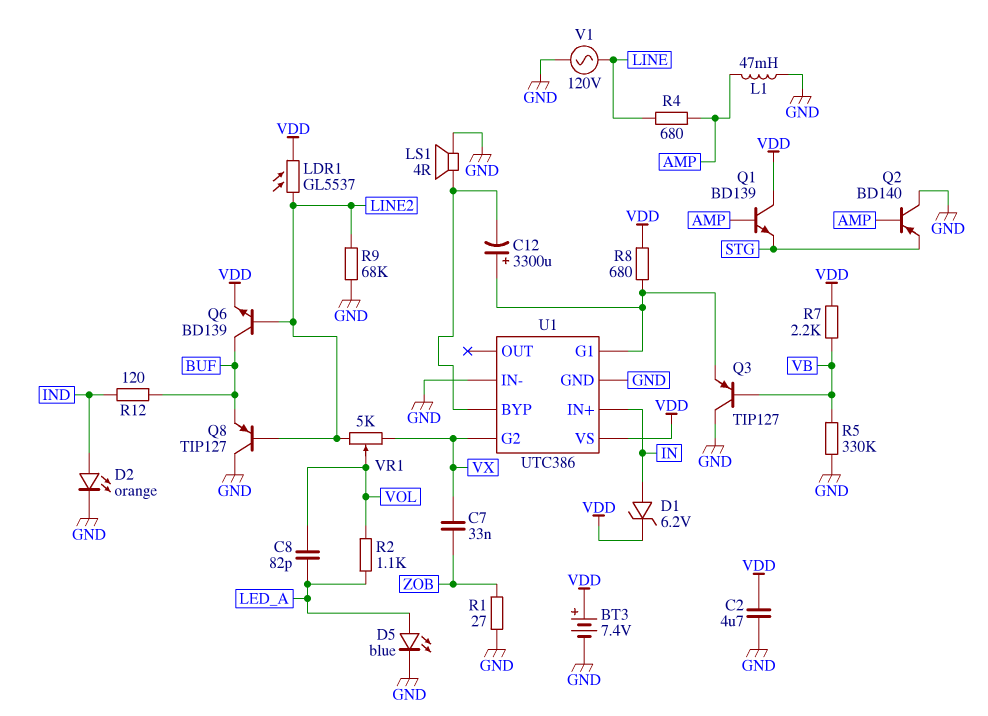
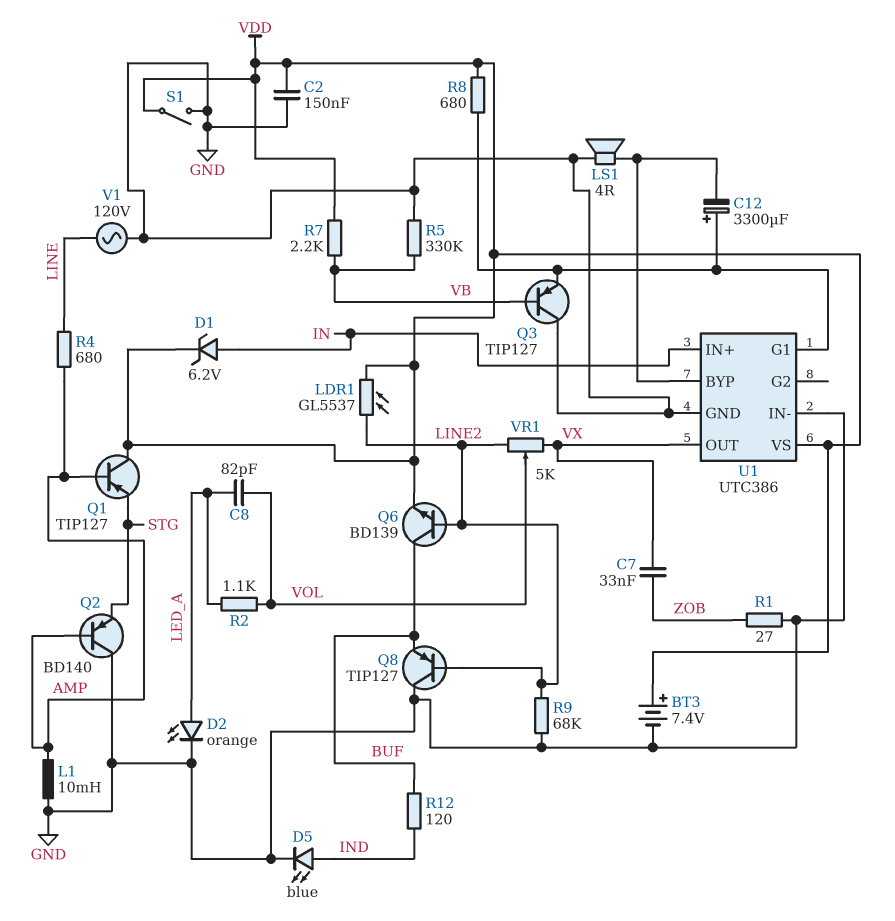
C2: 4.7uF (GND, VDD) -> 150nF (GND, VDD)
D2: LED orange (A IND, K GND) -> LED orange (A LED_A, K GND)
D5: LED blue (A LED_A, K GND) -> LED blue (A IND, K GND)
L1: 47mH (AMP, GND) -> 10mH (AMP, GND)
Q1: NPN BD139 (B AMP, C VDD, E STG) -> PNP TIP127 (B AMP, C VDD, E STG)
S1: none -> switch (GND, VDD)
U1 pin G2: VX -> none
U1 pin OUT: none -> VX

